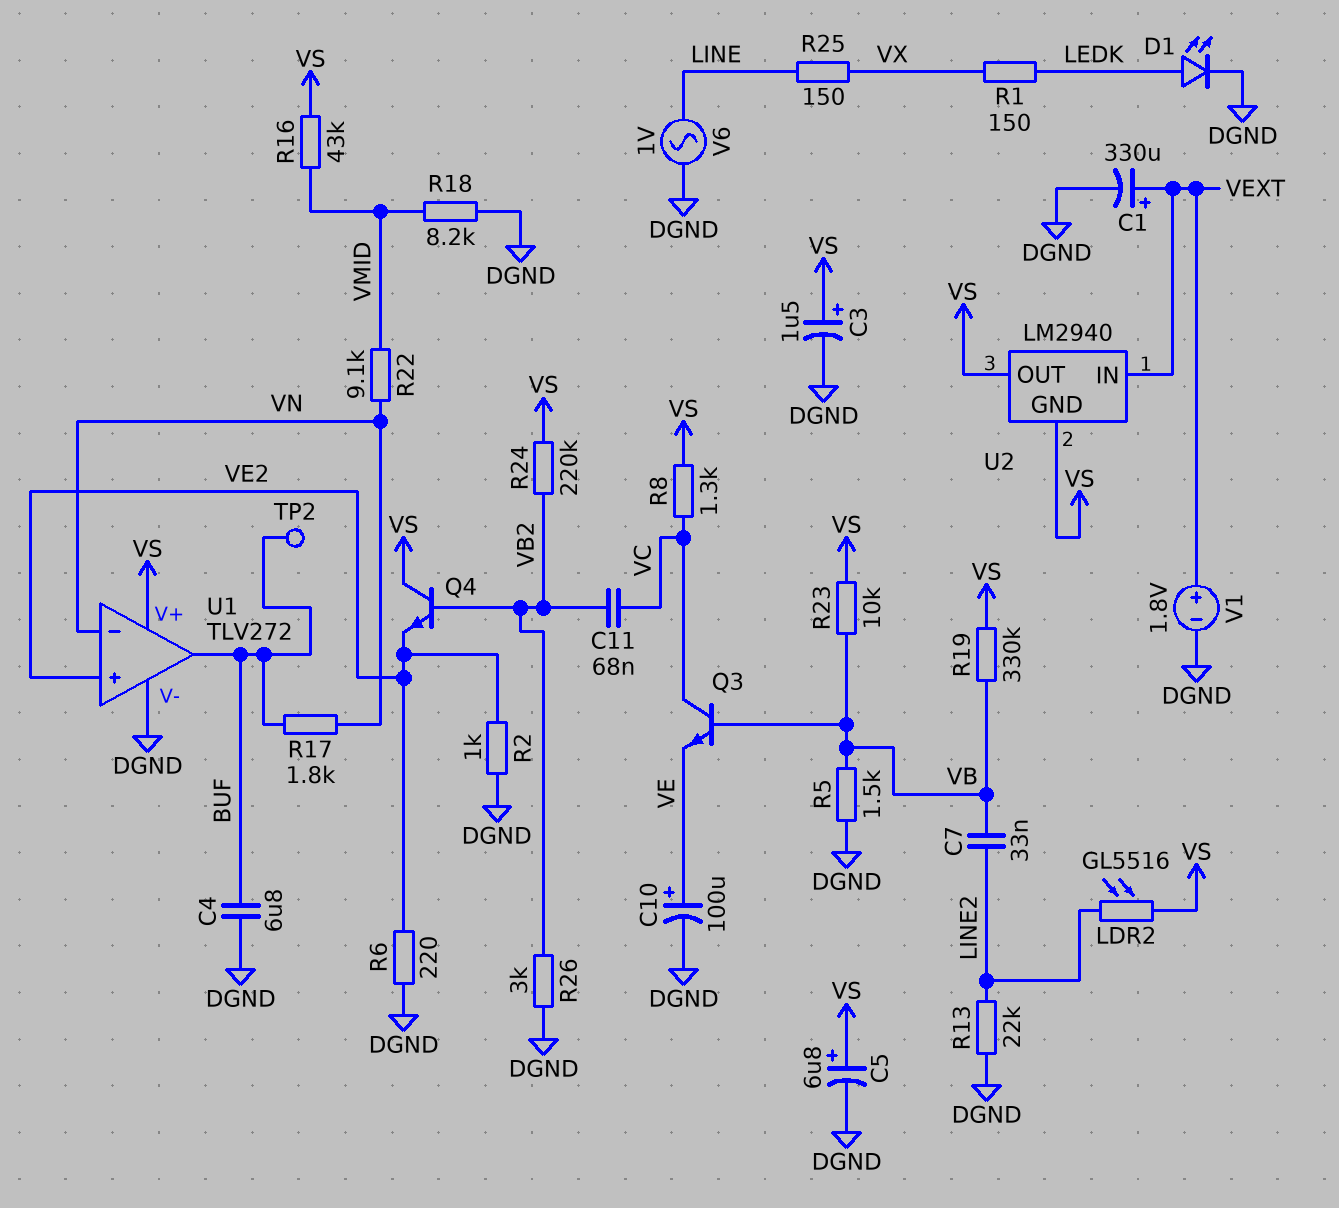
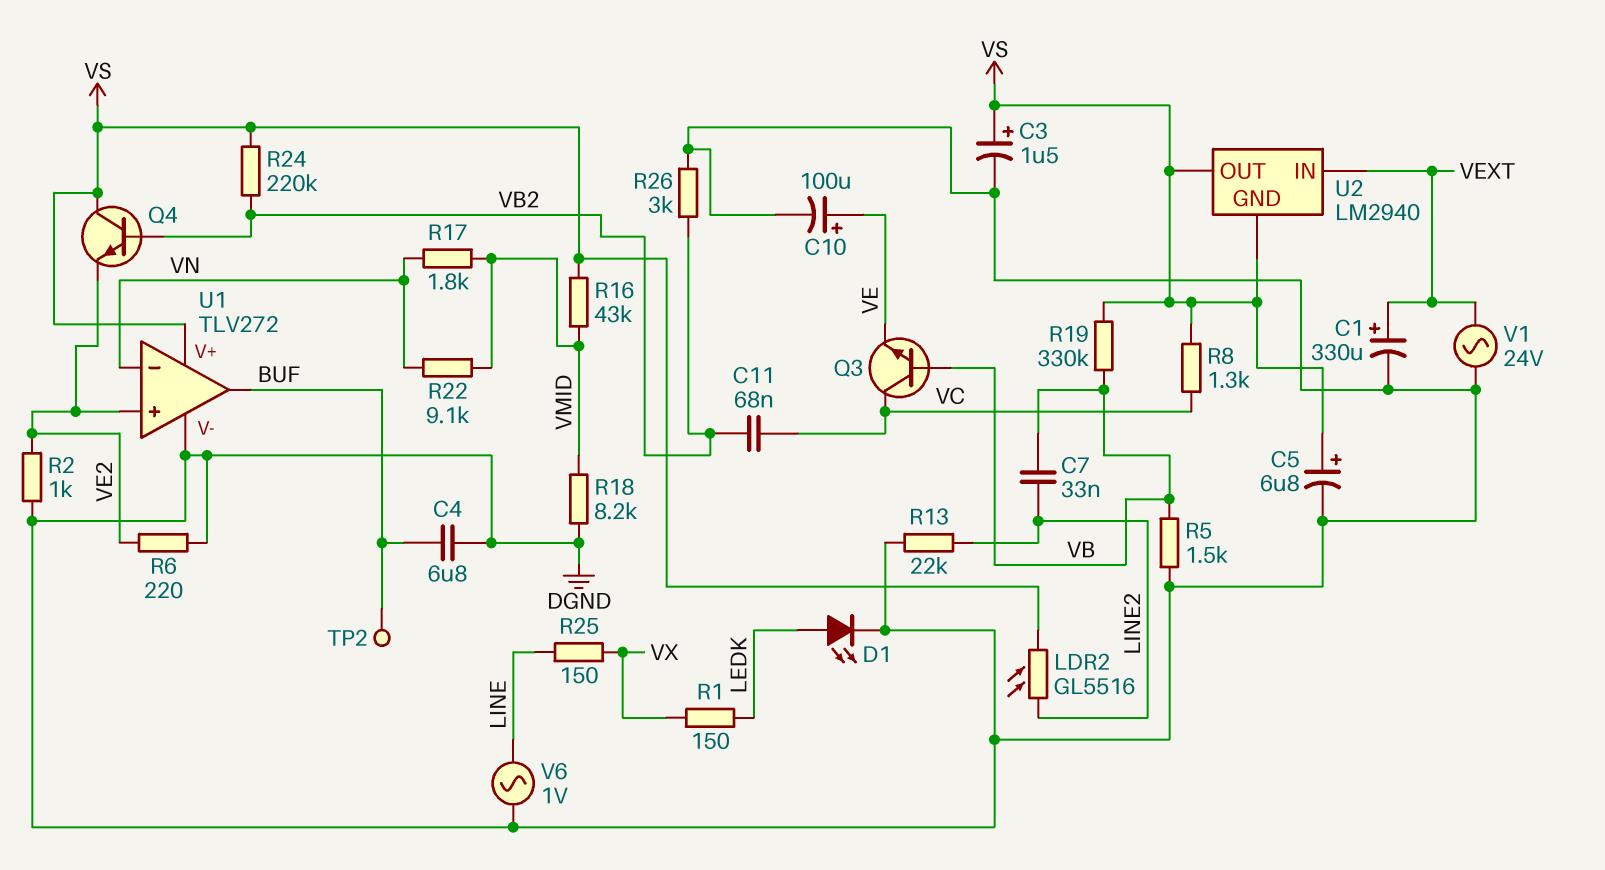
R17: 1.8k (BUF, VN) -> 1.8k (VMID, VN)
R23: 10k (VB, VS) -> none
V1: 1.8V (plus VEXT, minus DGND) -> AC 24V (DGND, VEXT)

